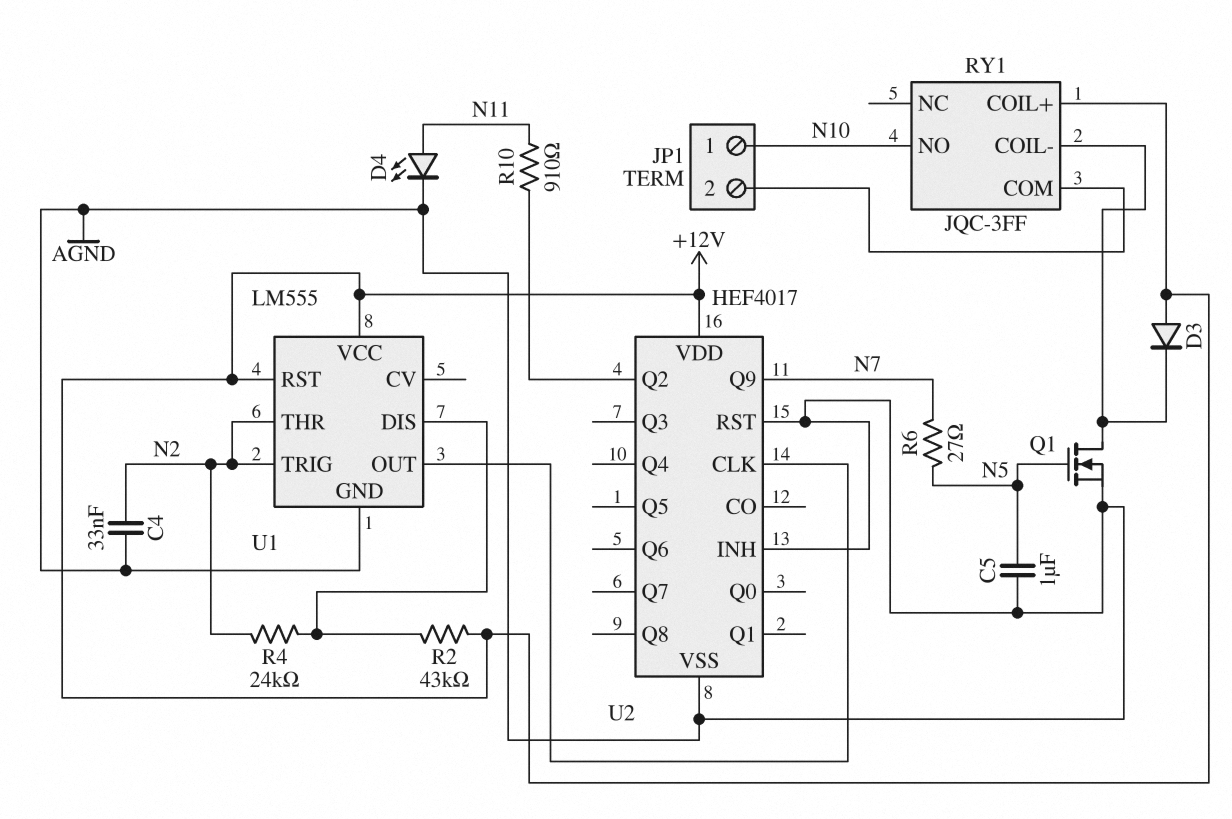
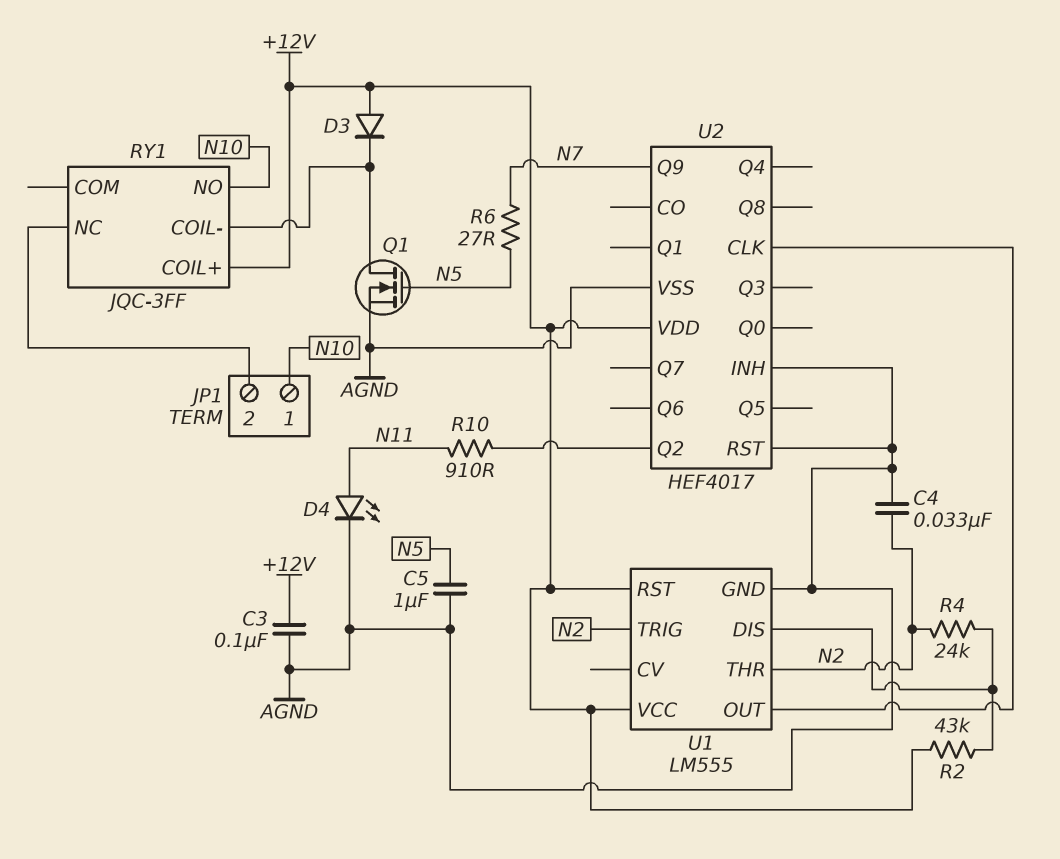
C3: none -> 100nF (+12V, AGND)
RY1 pin COM: JP1/2 -> none
RY1 pin NC: none -> JP1/2

